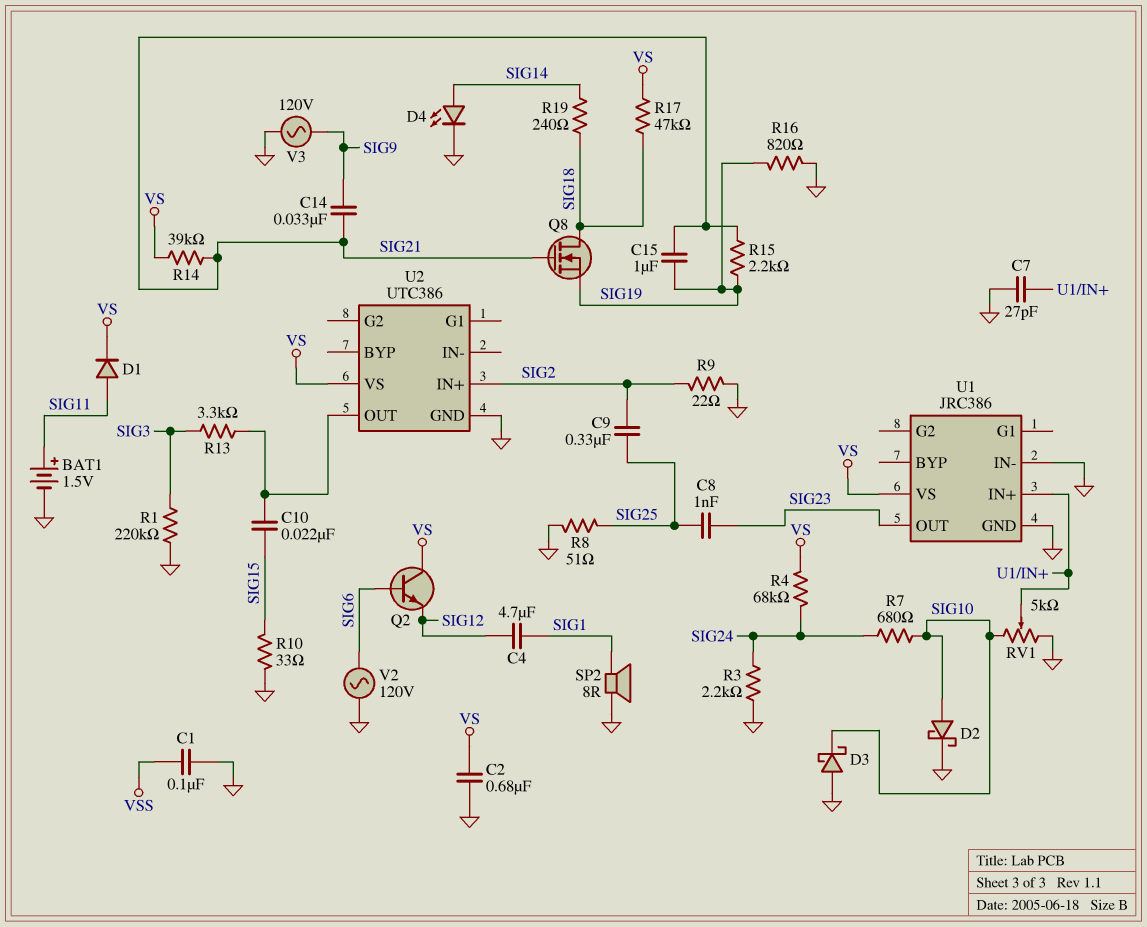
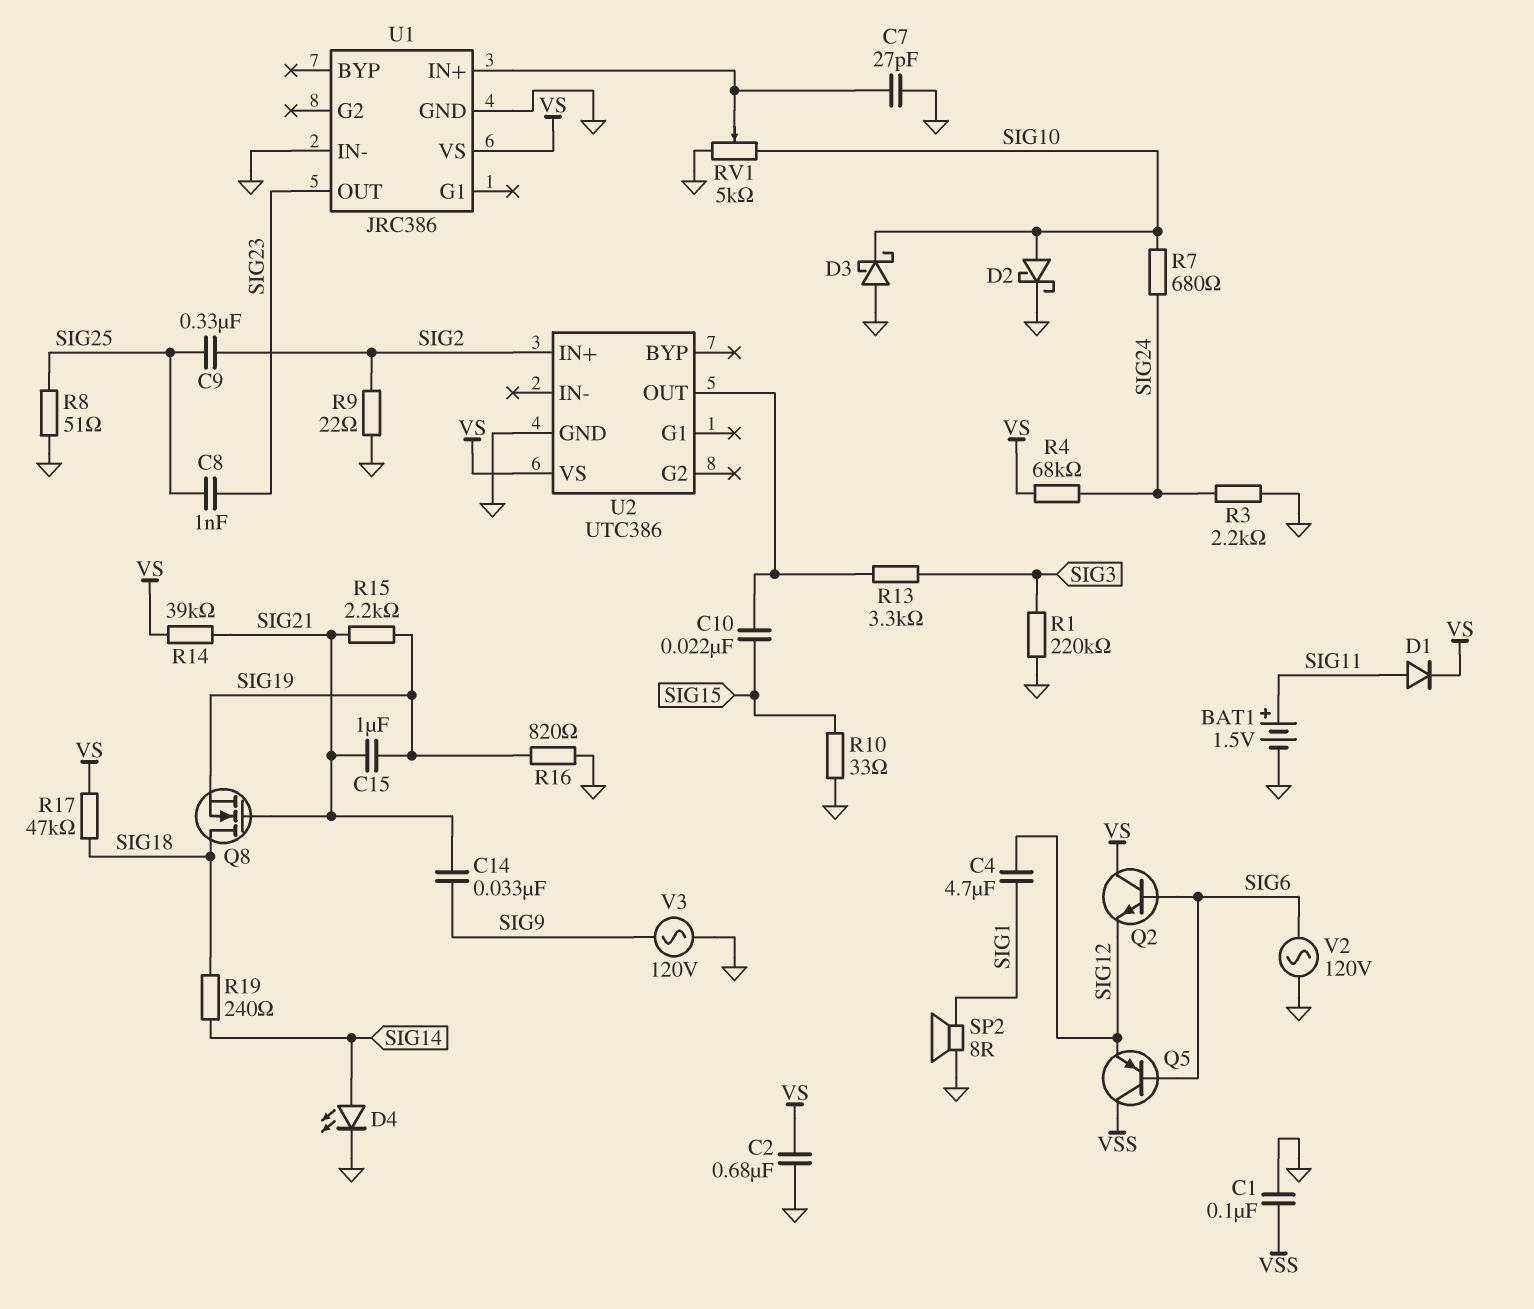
Q5: none -> PNP (B SIG6, C VSS, E SIG12)

